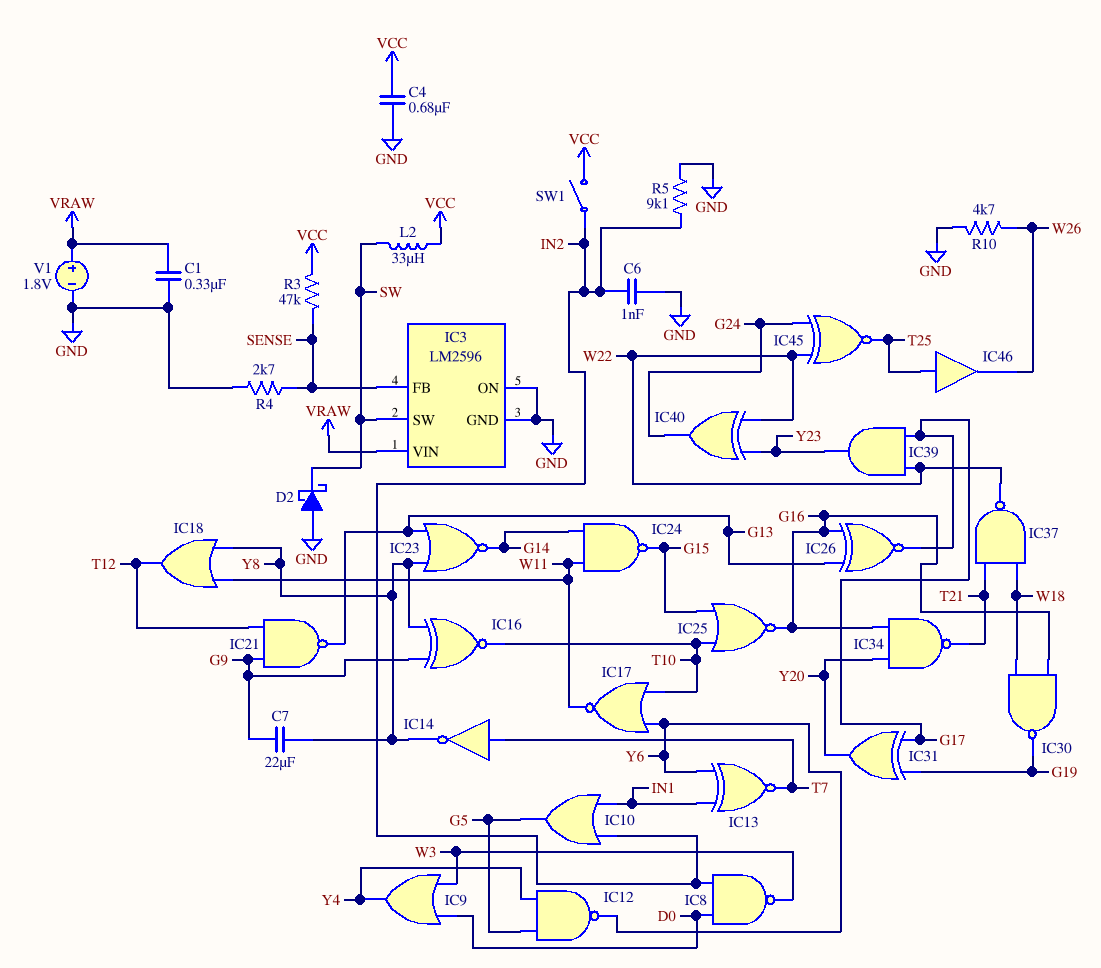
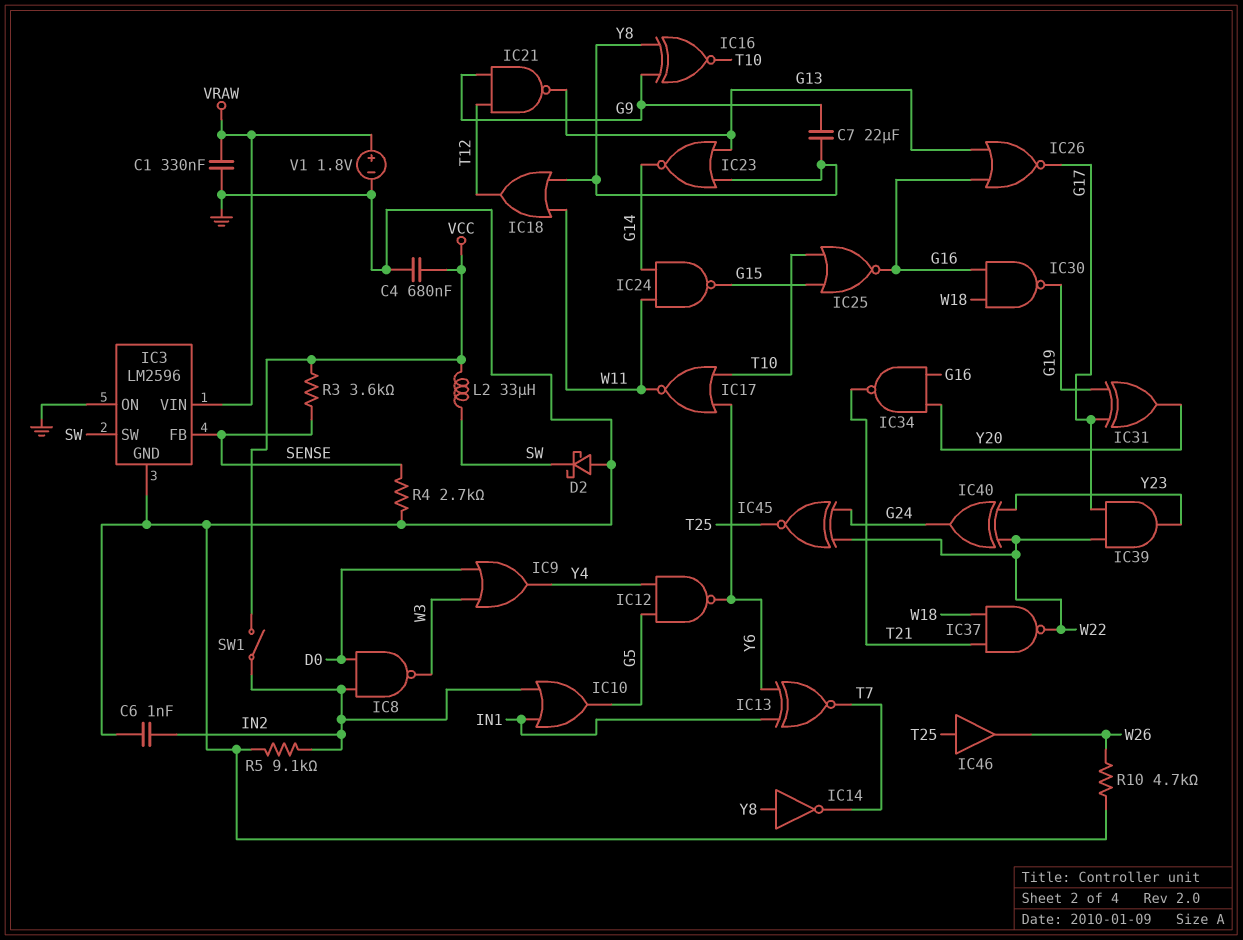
IC14: NOT (in T7, out Y8) -> NOT (in Y8, out T7)
IC26: XNOR (in G13, in G16, out G17) -> NOR (in G13, in G16, out G17)
R3: 47k (SENSE, VCC) -> 3.6k (SENSE, VCC)

